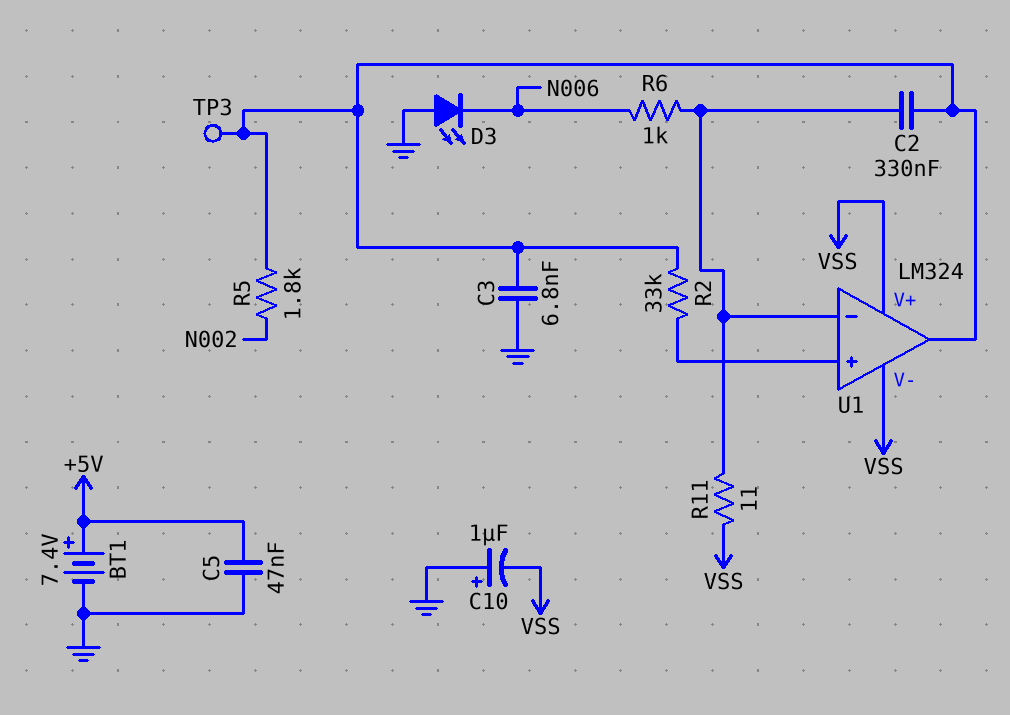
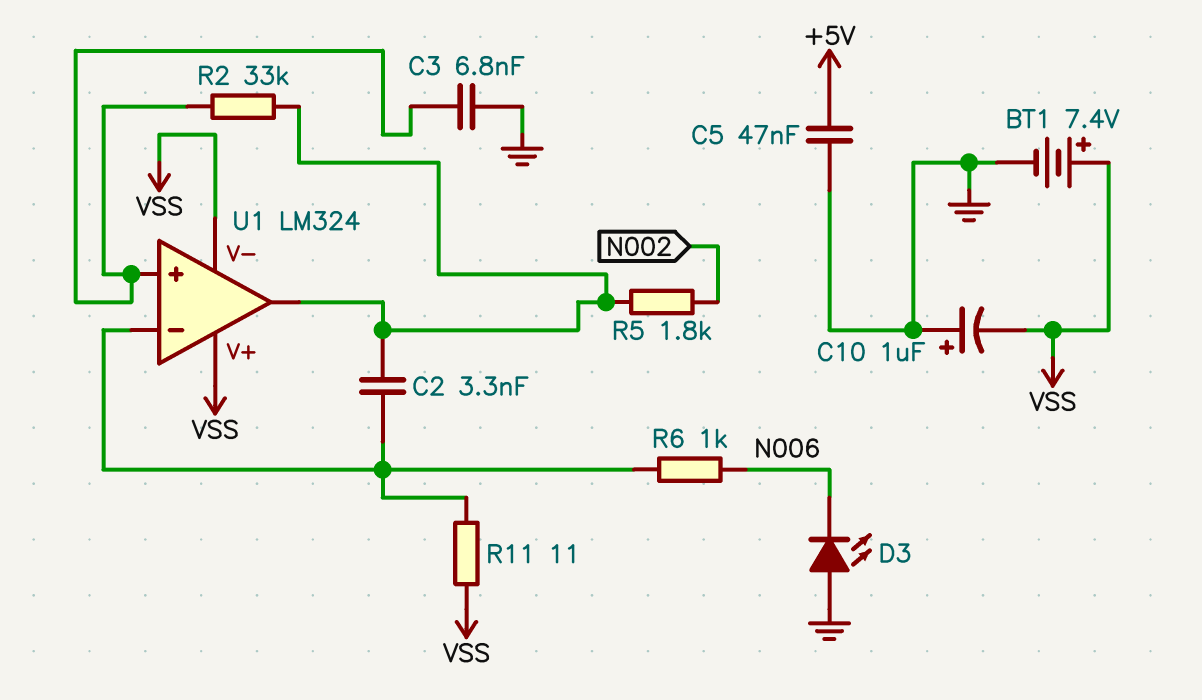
BT1: 7.4V (plus +5V, minus GND) -> 7.4V (plus VSS, minus GND)
C2: 330nF (U1/in-, U1/out) -> 3.3nF (U1/in-, U1/out)
C3: 6.8nF (GND, U1/out) -> 6.8nF (GND, U1/in+)
TP3: test point (U1/out) -> none

